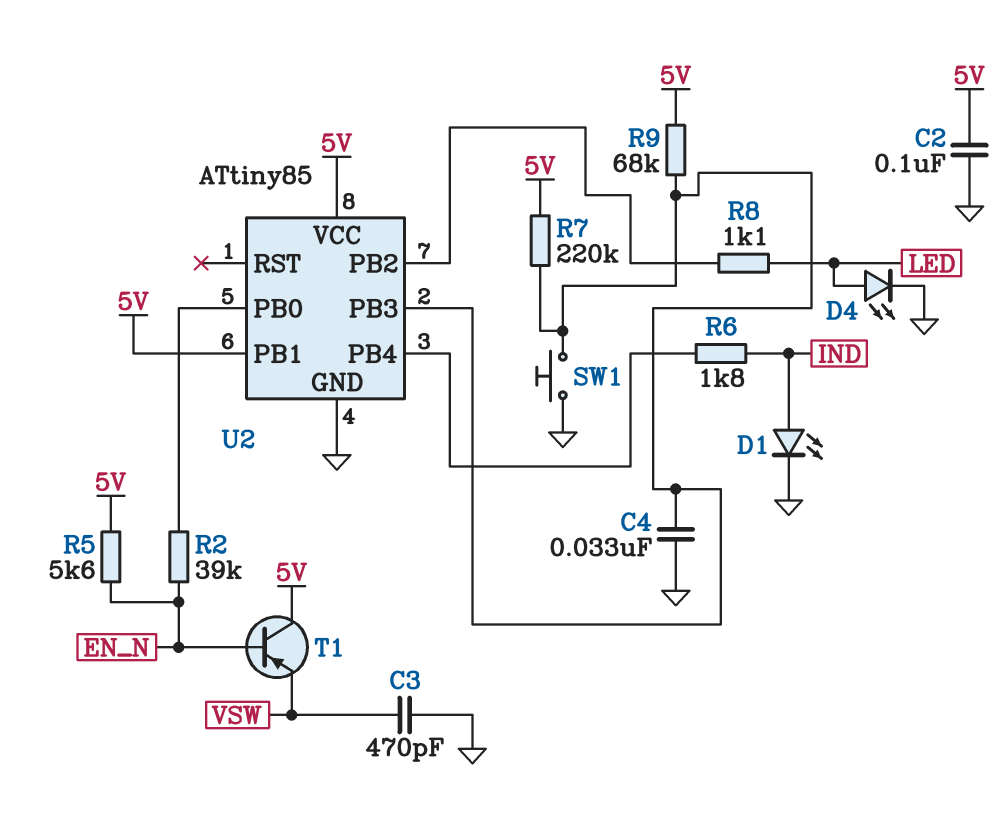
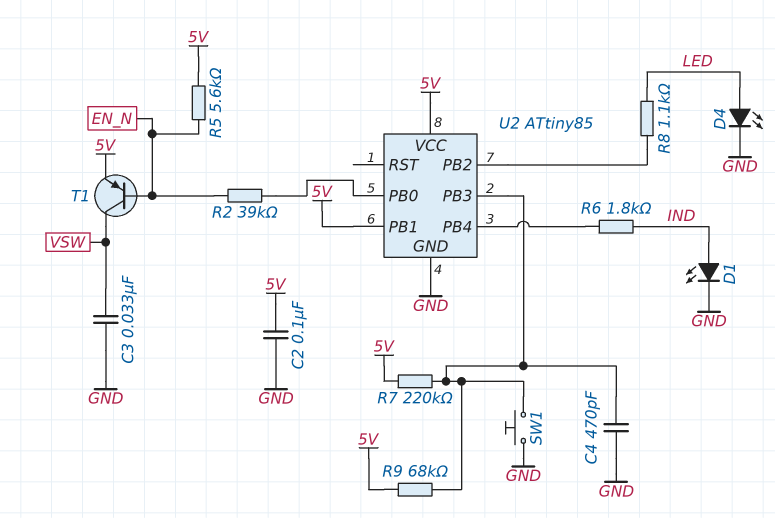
C3: 470pF (GND, VSW) -> 33nF (GND, VSW)
C4: 33nF (GND, U2/PB3) -> 470pF (GND, U2/PB3)
T1: PNP (B EN_N, C 5V, E VSW) -> PNP (B EN_N, C VSW, E 5V)

